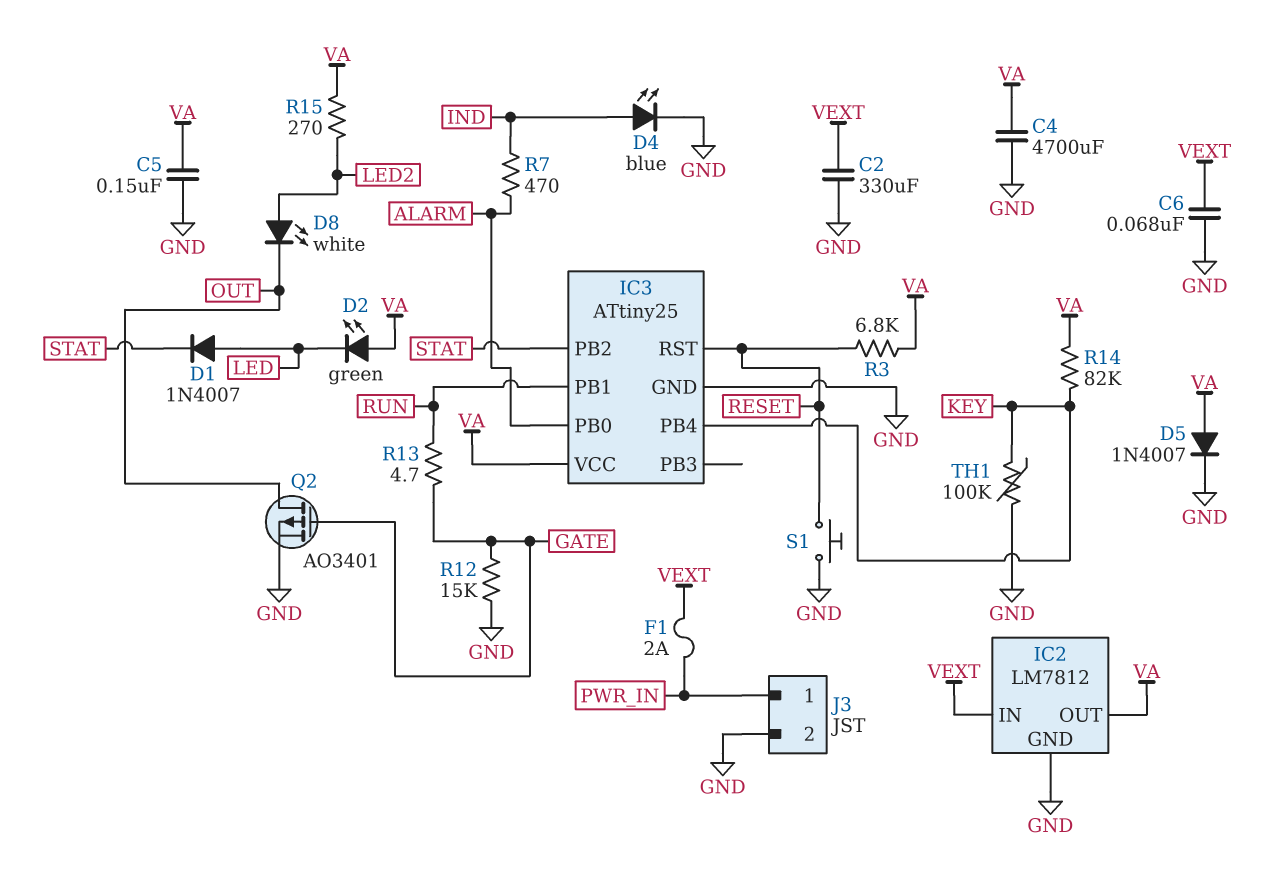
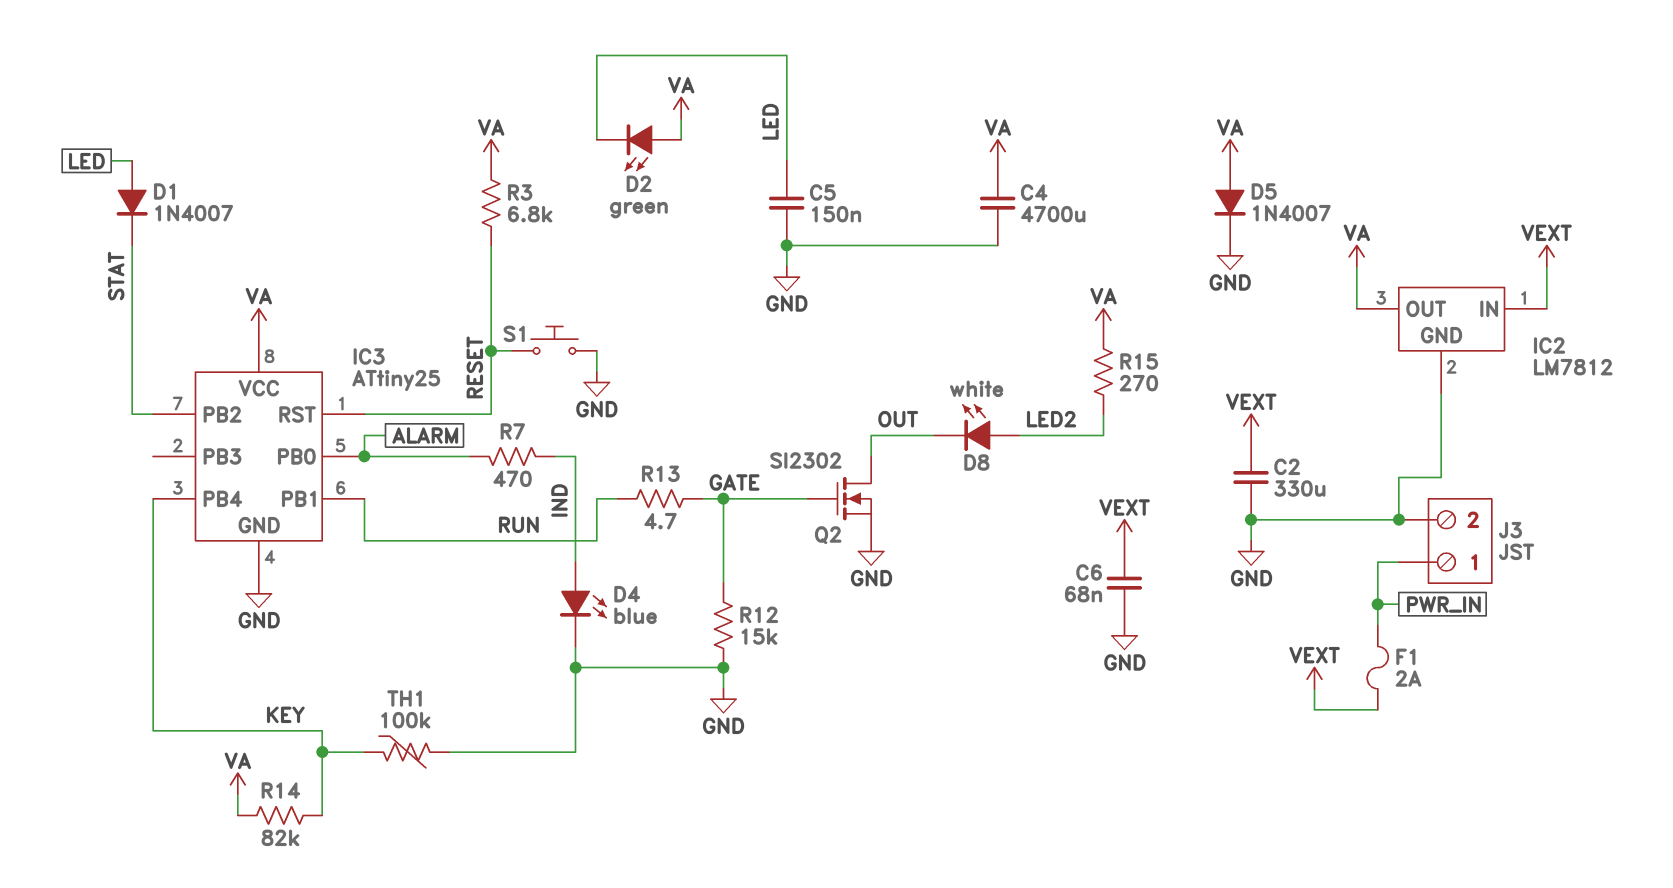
C5: 150nF (GND, VA) -> 150nF (GND, LED)
Q2: PMOS AO3401 (G GATE, D OUT, S GND) -> NMOS SI2302 (G GATE, D OUT, S GND)

